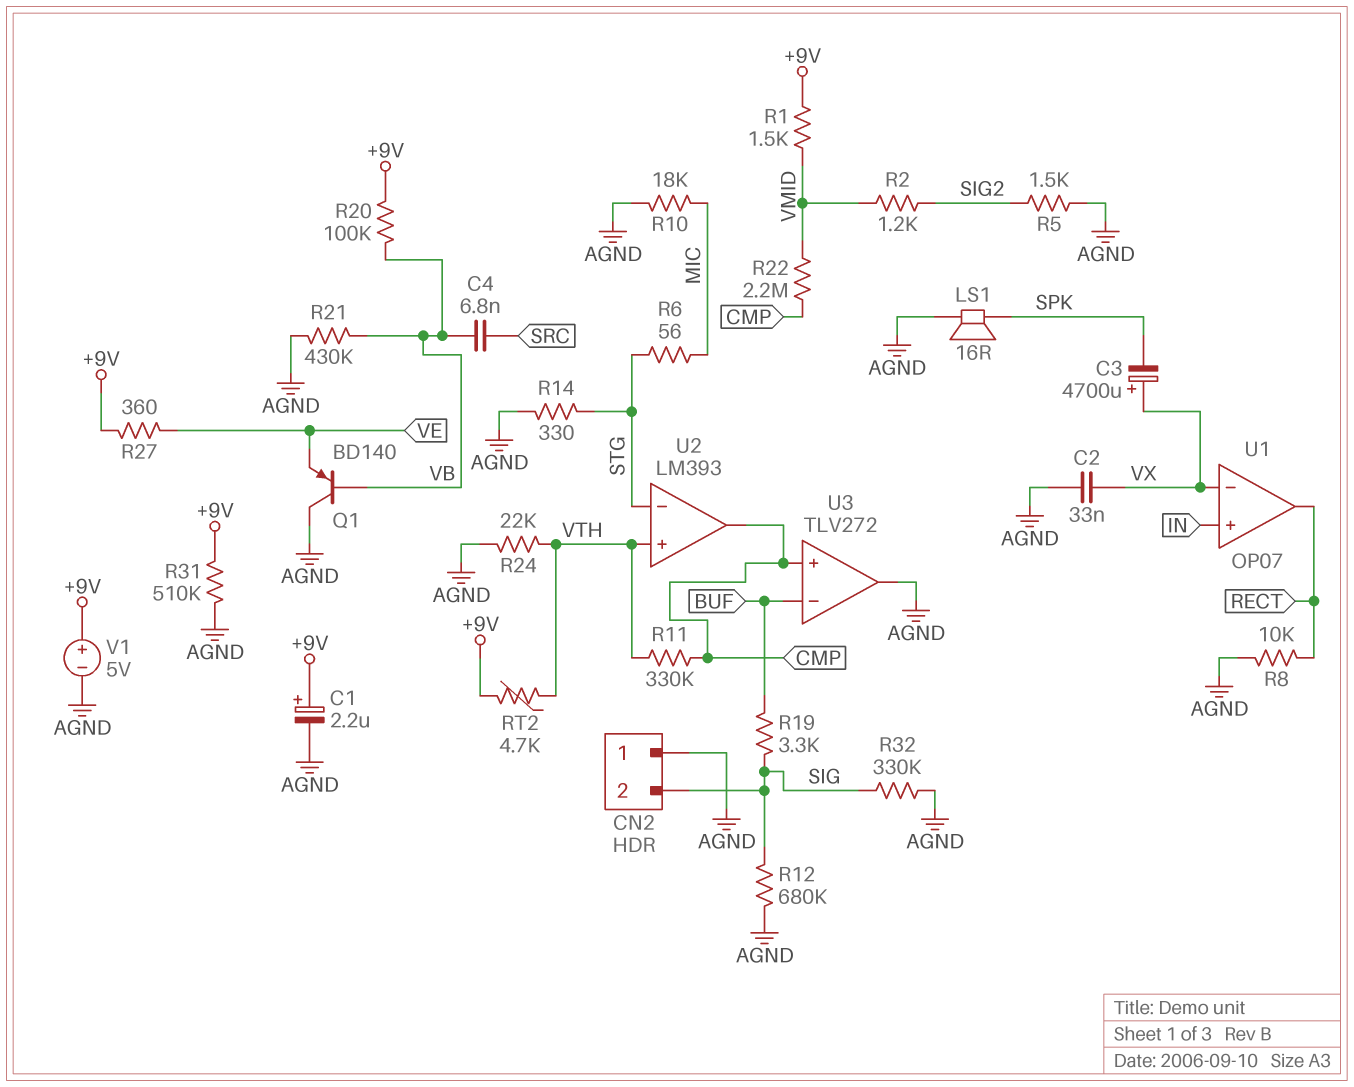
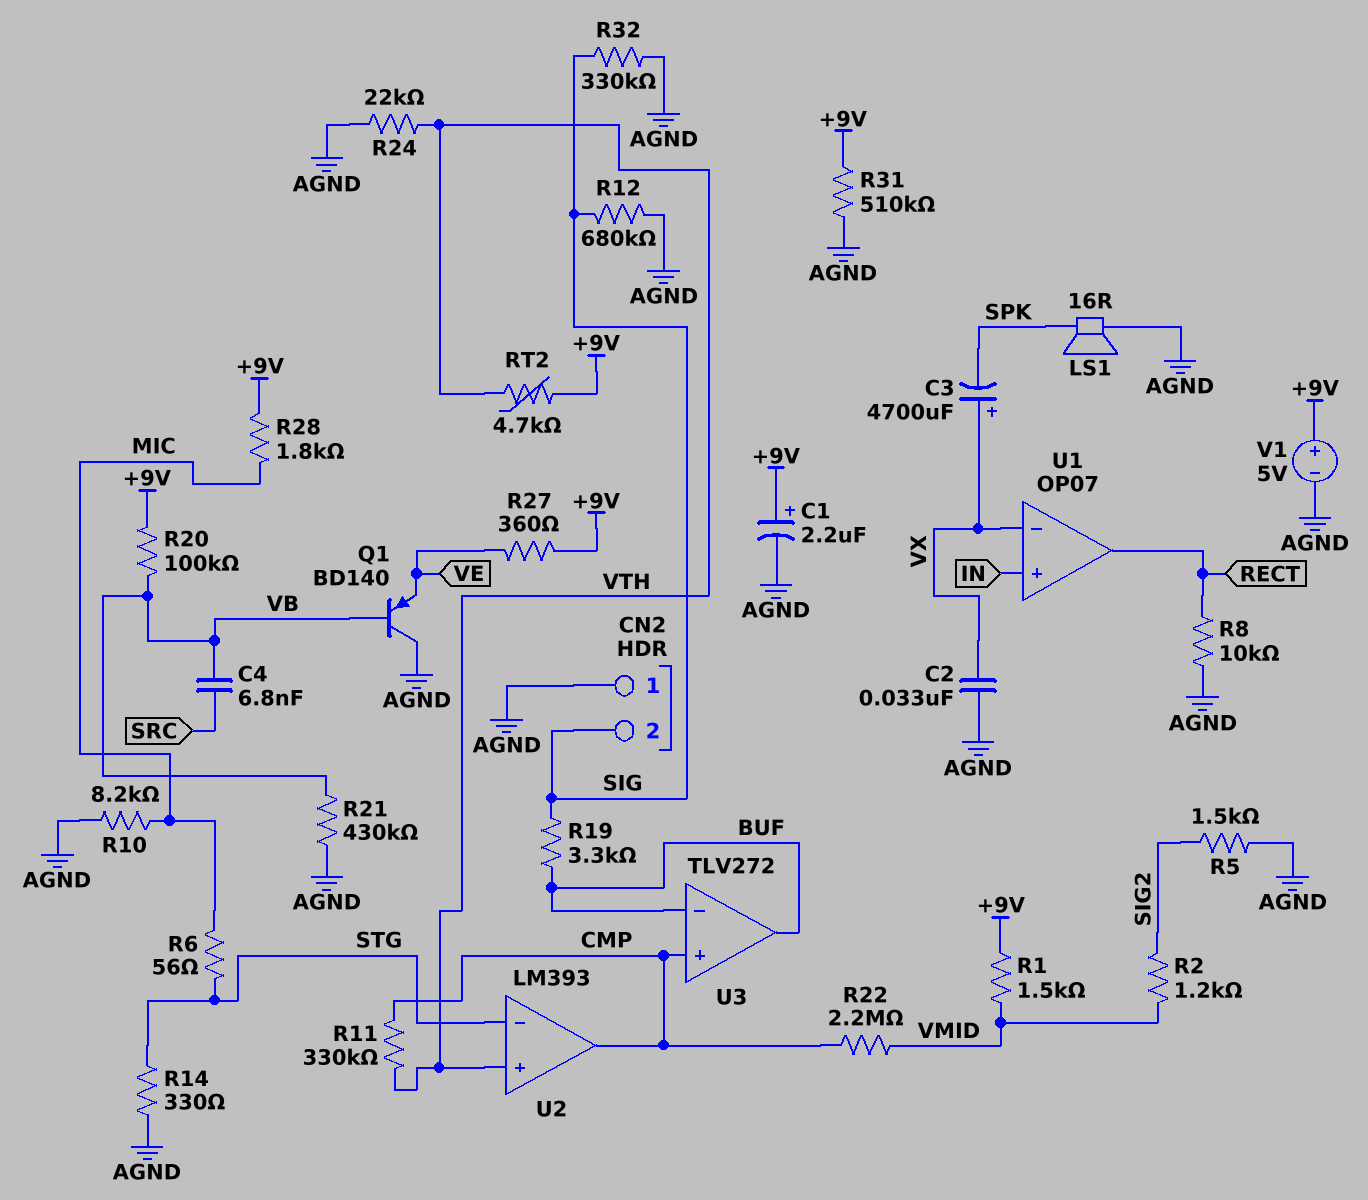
R10: 18k (AGND, MIC) -> 8.2k (AGND, MIC)
R28: none -> 1.8k (+9V, MIC)
U3 pin out: AGND -> BUF

